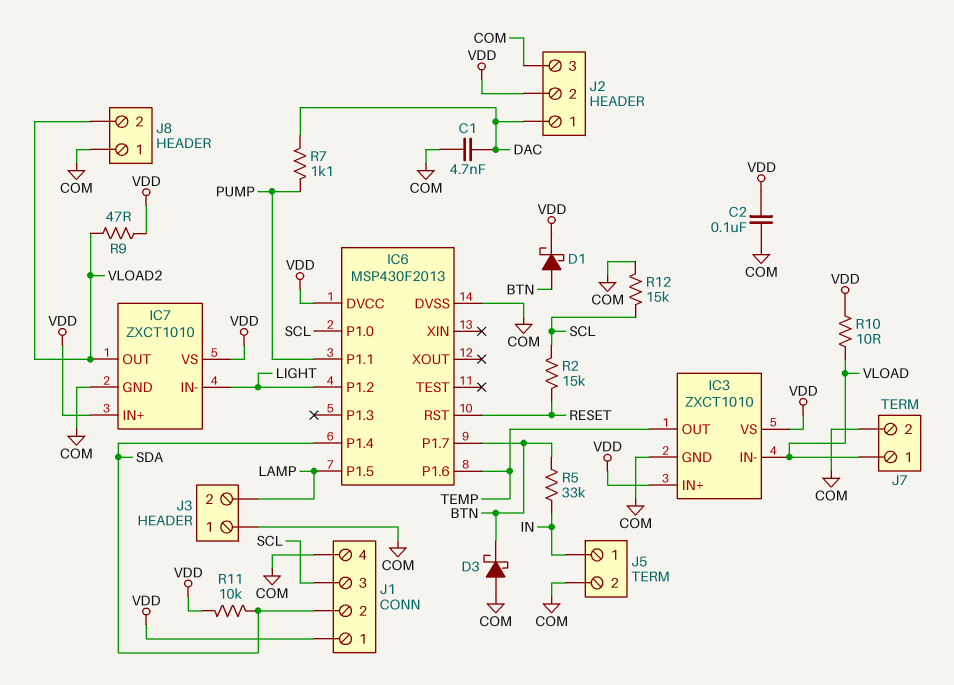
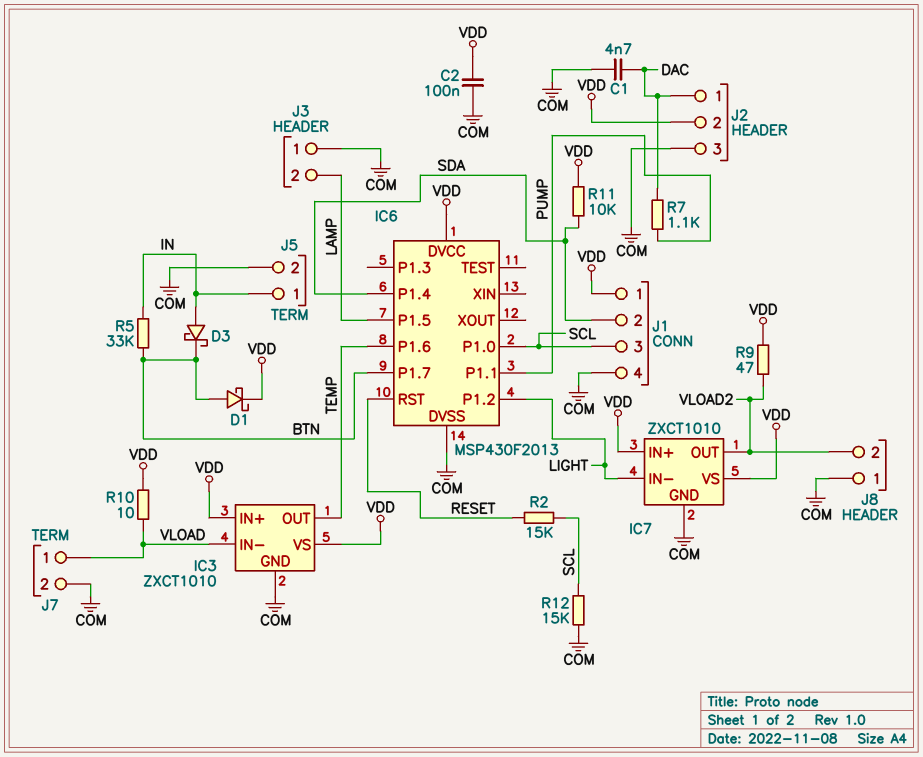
D3: schottky (A COM, K BTN) -> schottky (A IN, K BTN)

